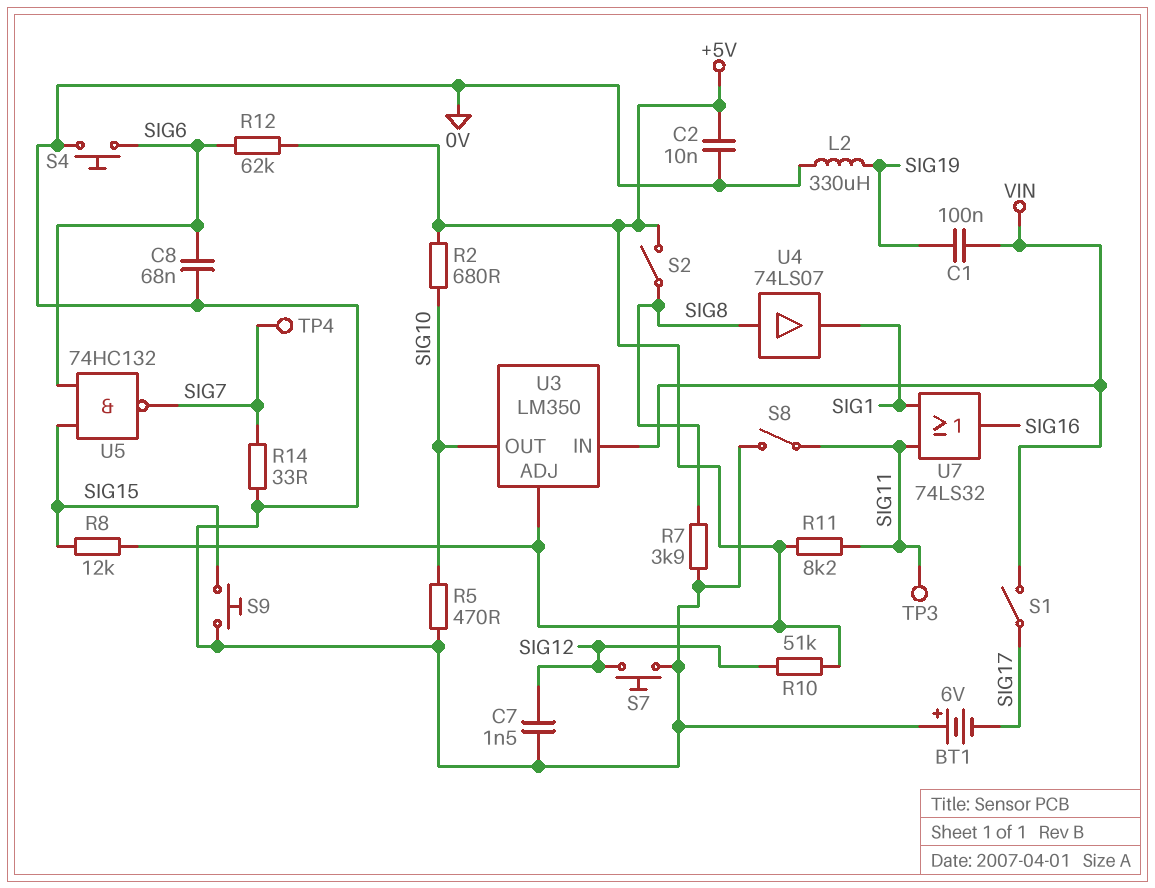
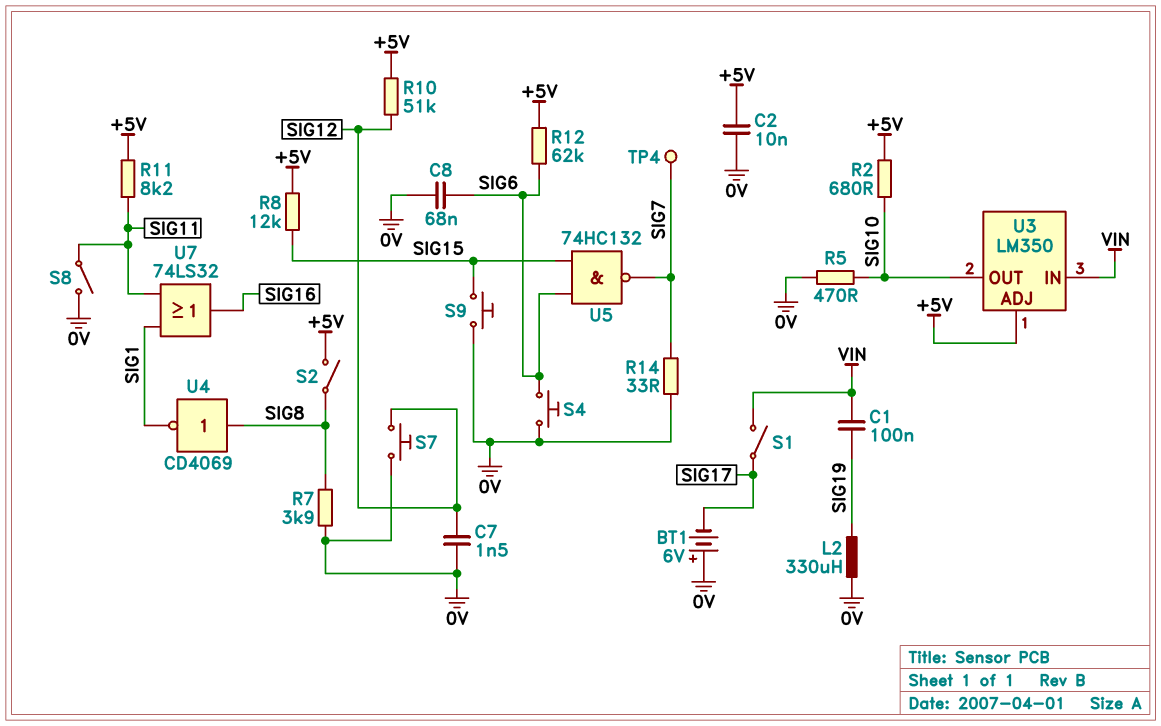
TP3: test point (SIG11) -> none
U4: buffer 74LS07 (in SIG8, out SIG1) -> NOT CD4069 (in SIG8, out SIG1)

